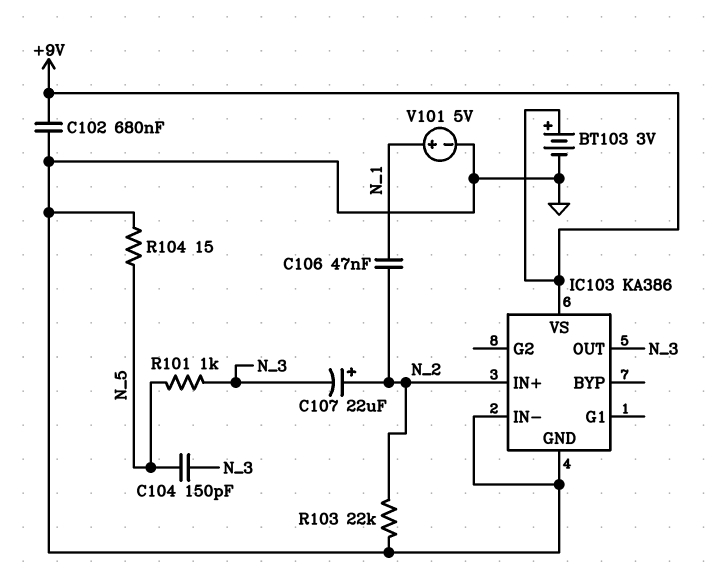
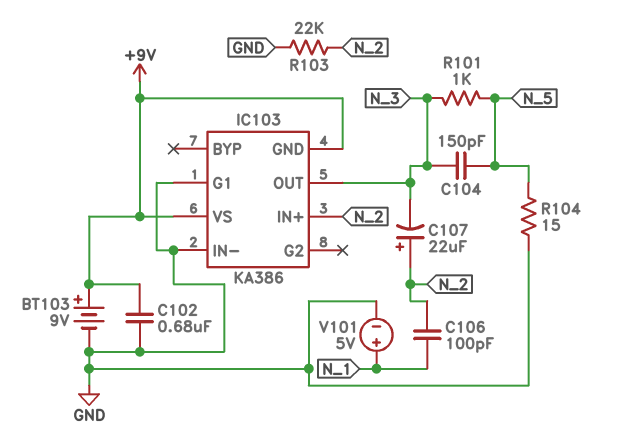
BT103: 3V (plus +9V, minus GND) -> 9V (plus +9V, minus GND)
C106: 47nF (N_1, N_2) -> 100pF (N_1, N_2)
IC103 pin G1: none -> GND
IC103 pin GND: GND -> +9V

